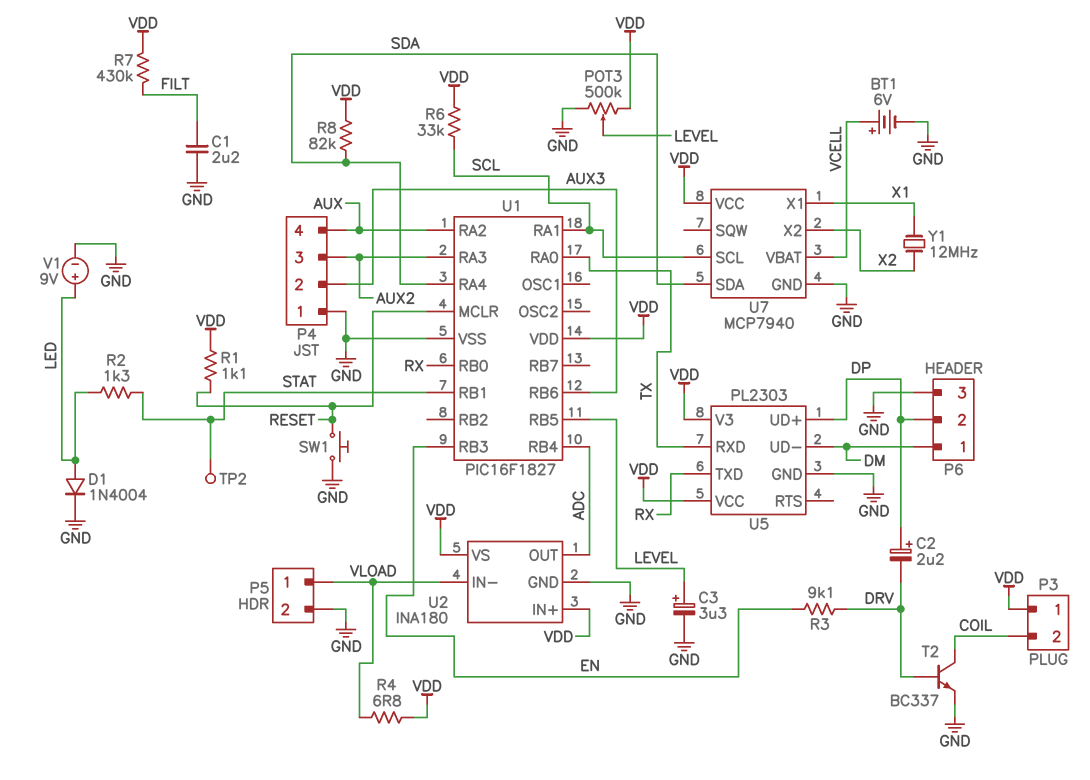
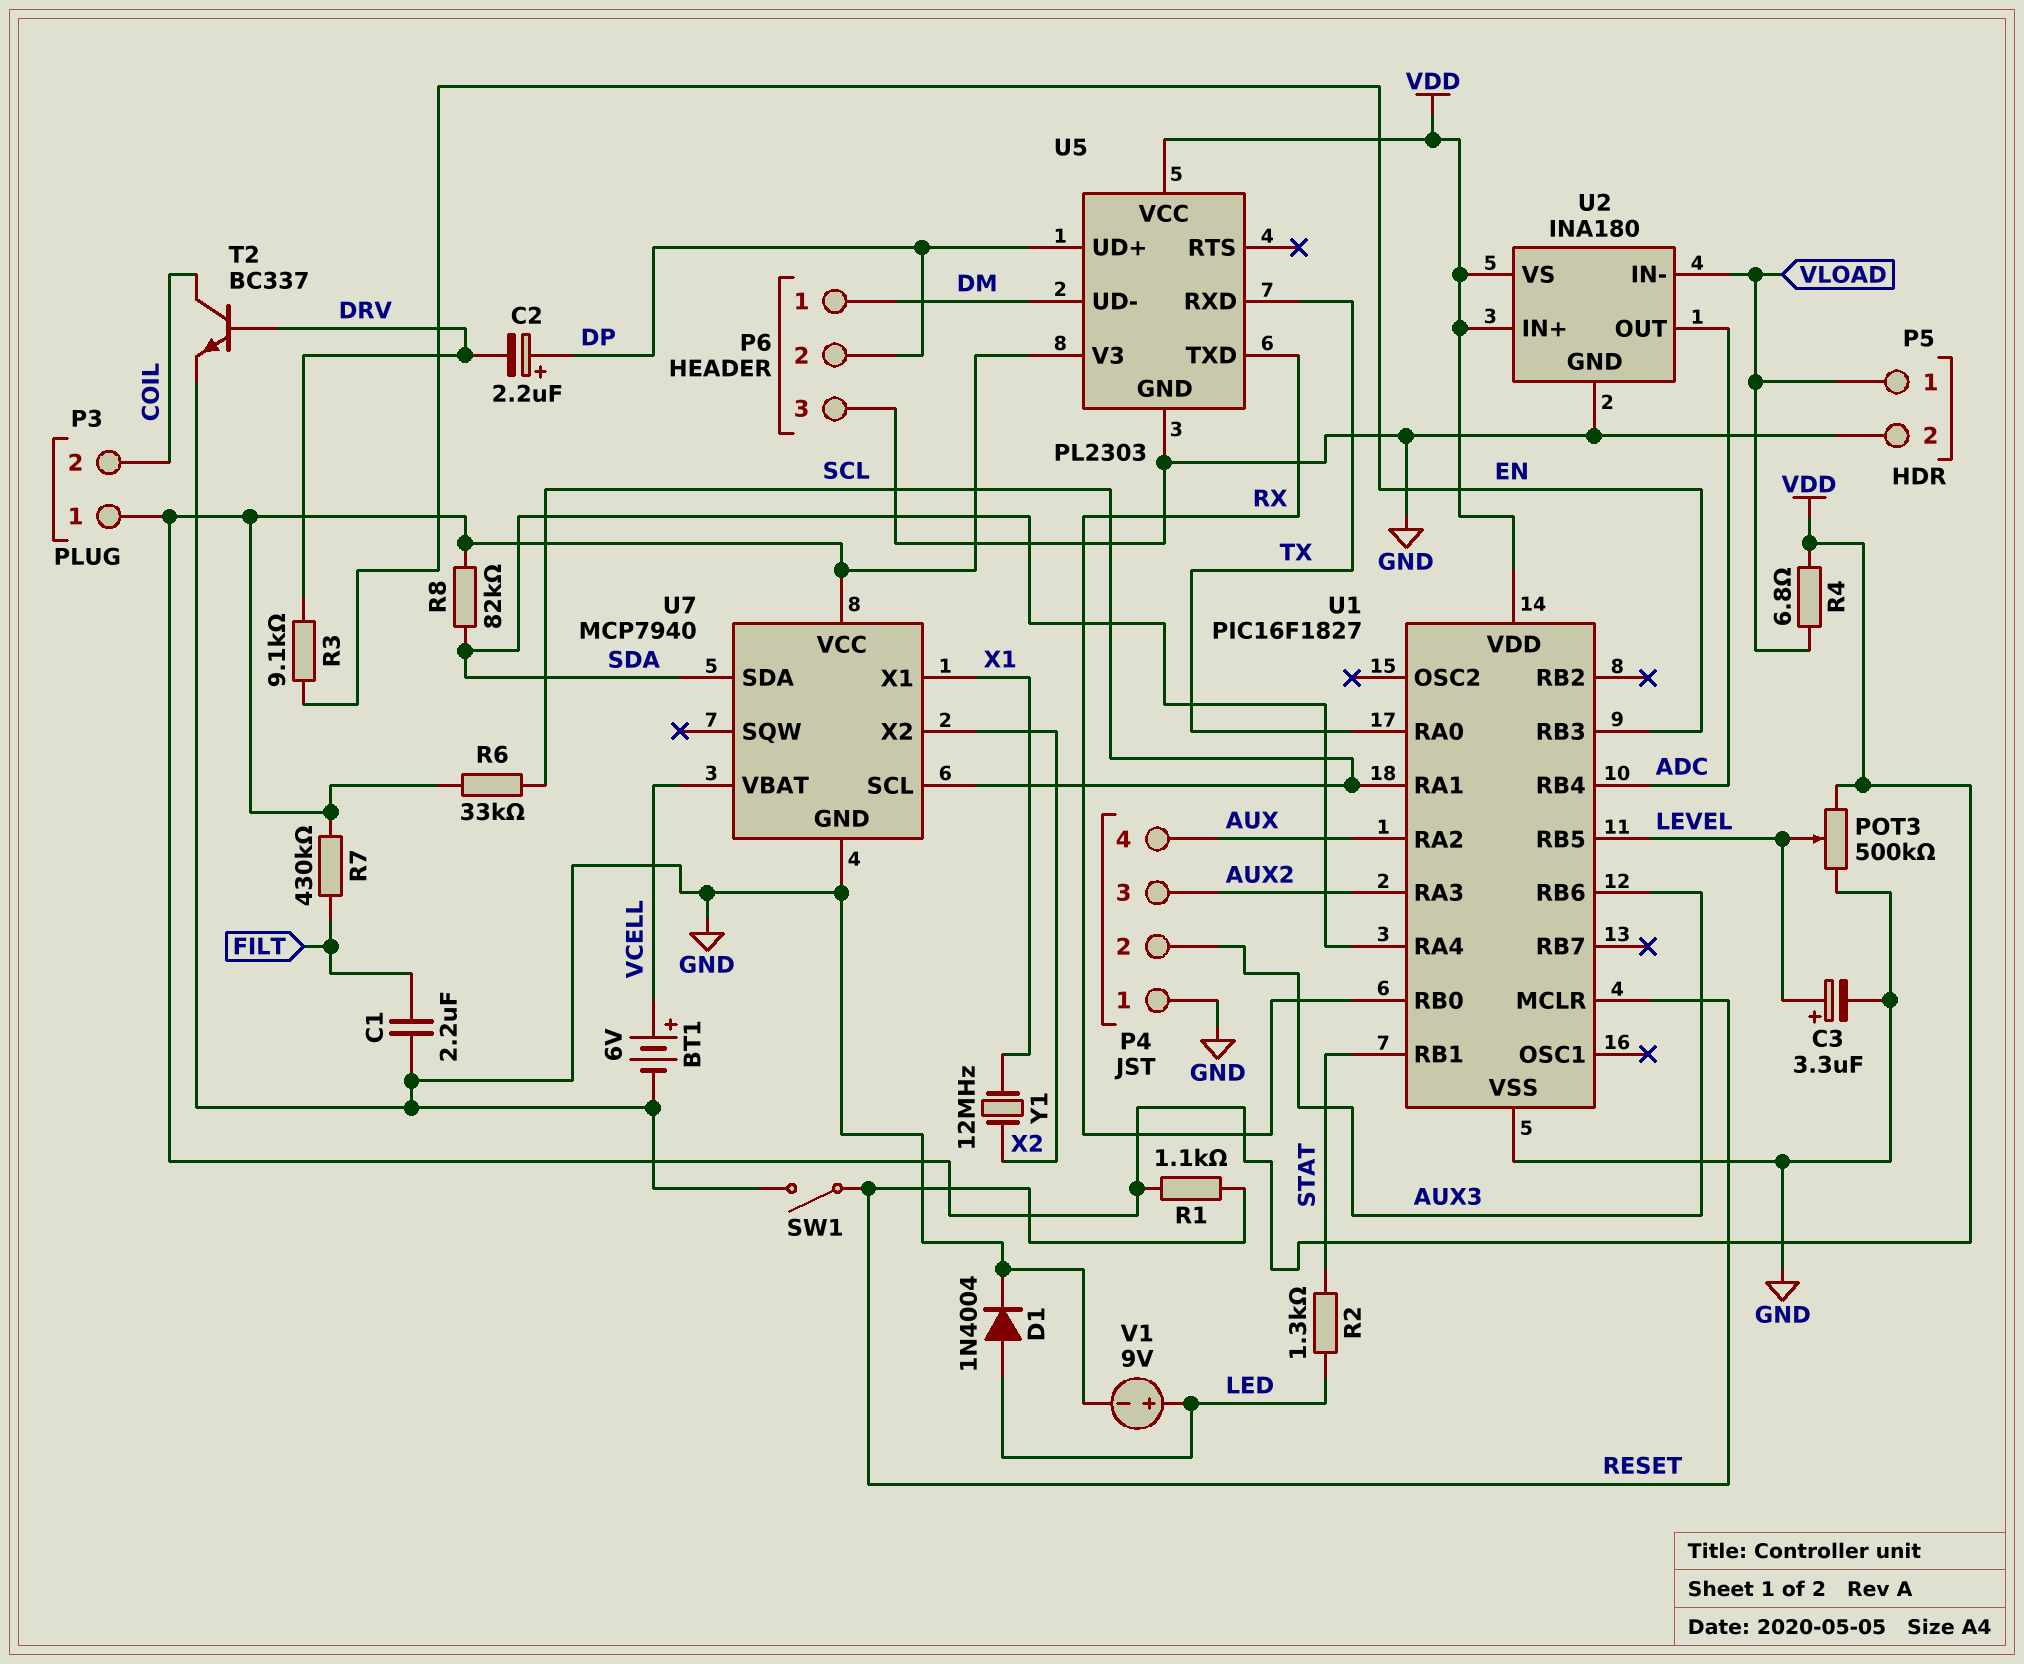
SW1: button (GND, RESET) -> switch (GND, RESET)
TP2: test point (STAT) -> none

